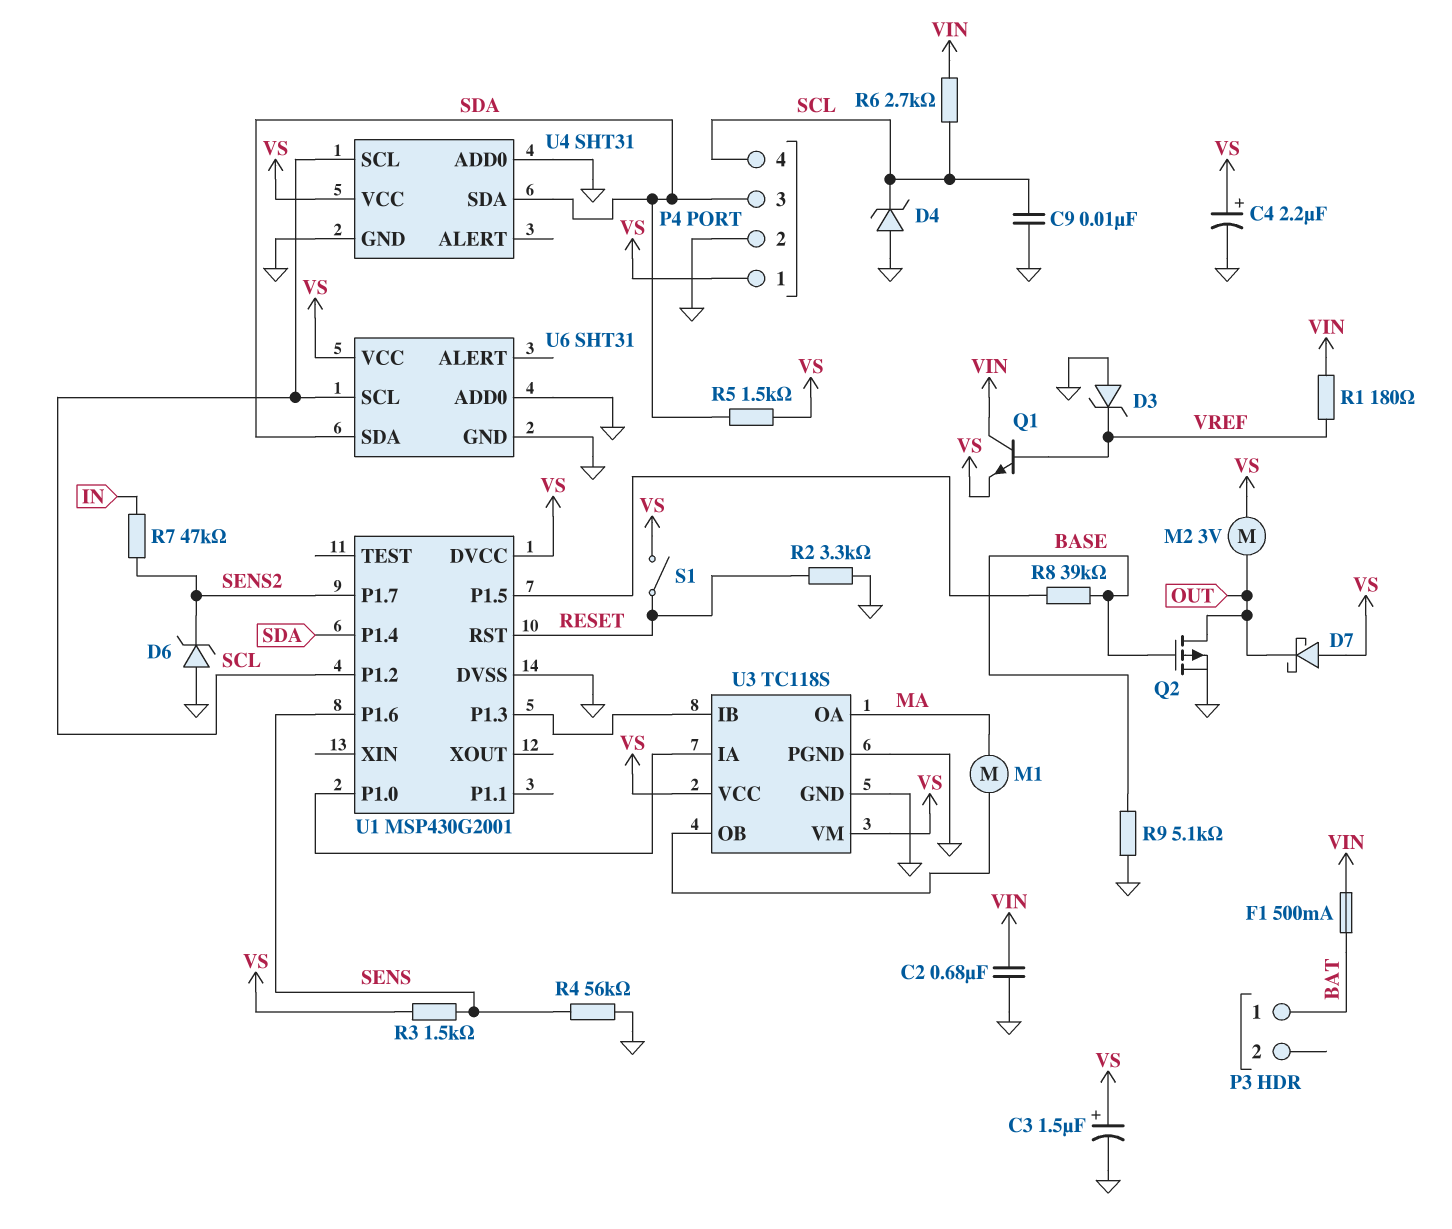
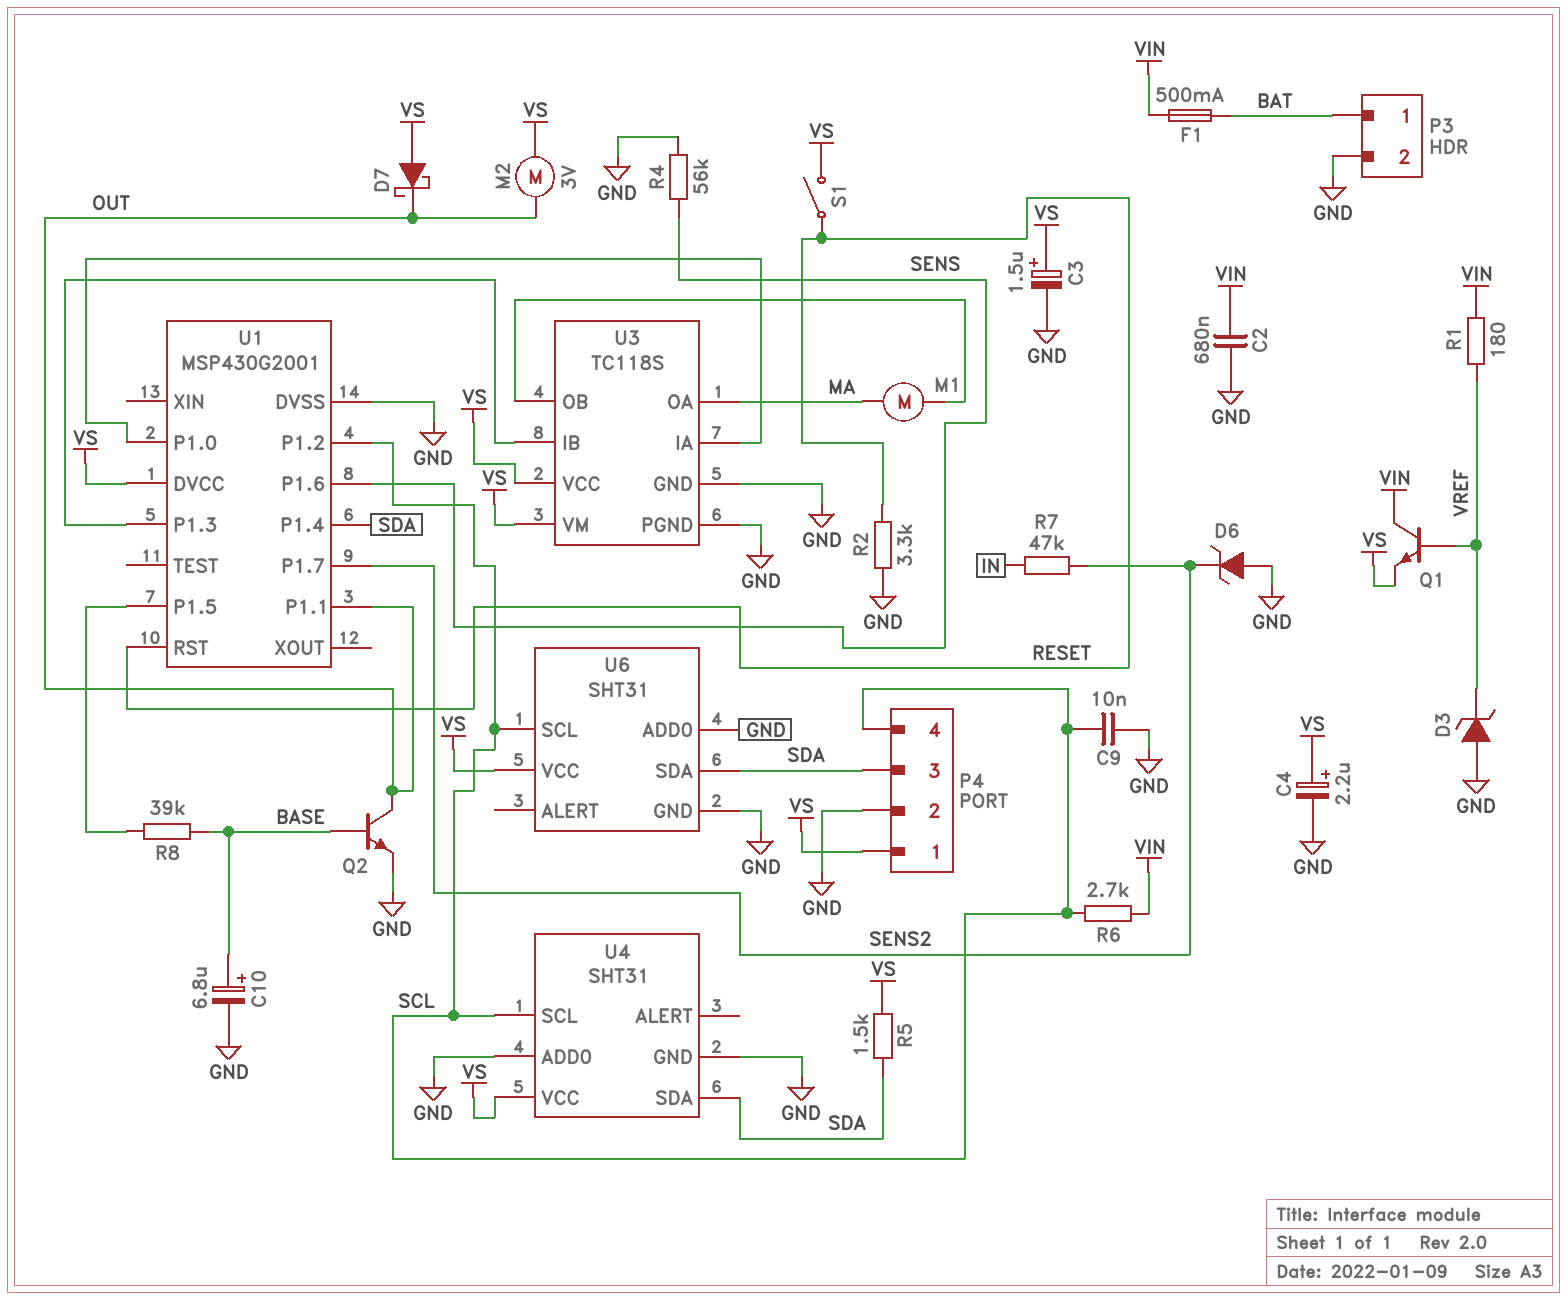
C10: none -> 6.8uF (plus BASE, minus GND)
D4: zener (A GND, K SCL) -> none
P3 pin 2: none -> GND
Q2: PMOS (G BASE, D OUT, S GND) -> NPN (B BASE, C OUT, E GND)
R3: 1.5k (SENS, VS) -> none
R9: 5.1k (BASE, GND) -> none
U1 pin P1.1: none -> OUT

